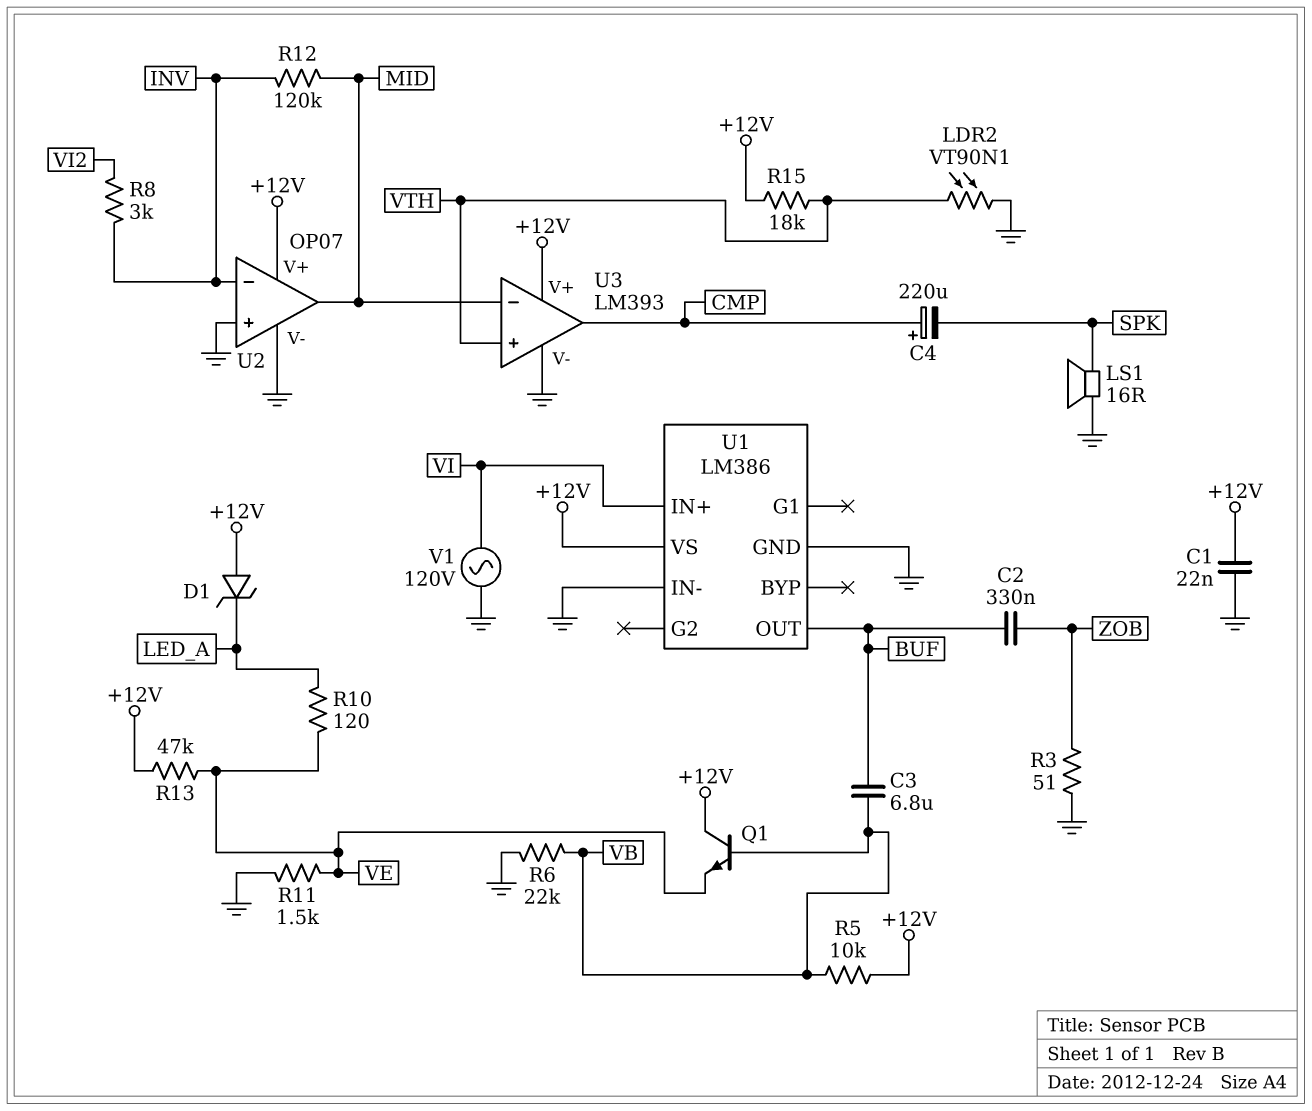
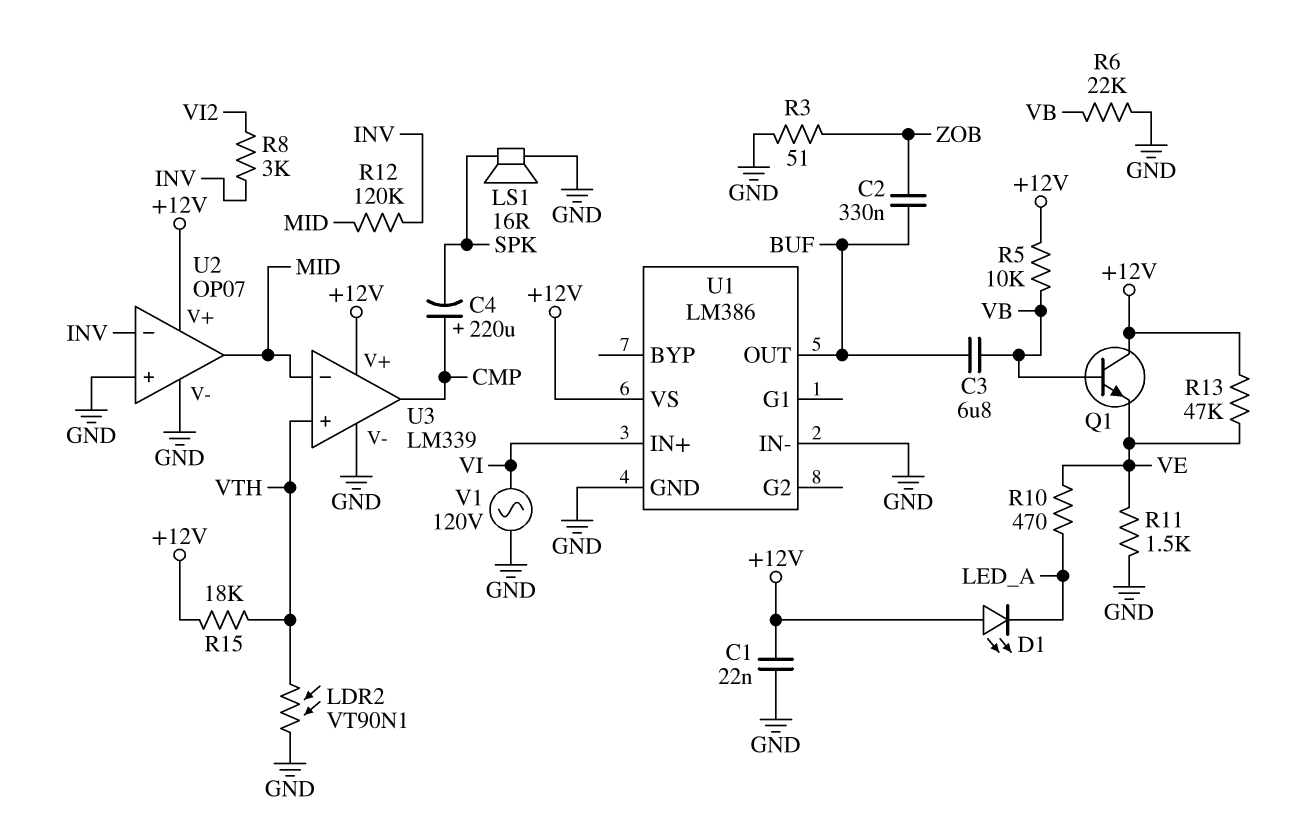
D1: zener (A +12V, K LED_A) -> LED (A +12V, K LED_A)
R10: 120 (LED_A, VE) -> 470 (LED_A, VE)
U3: LM393 -> LM339

